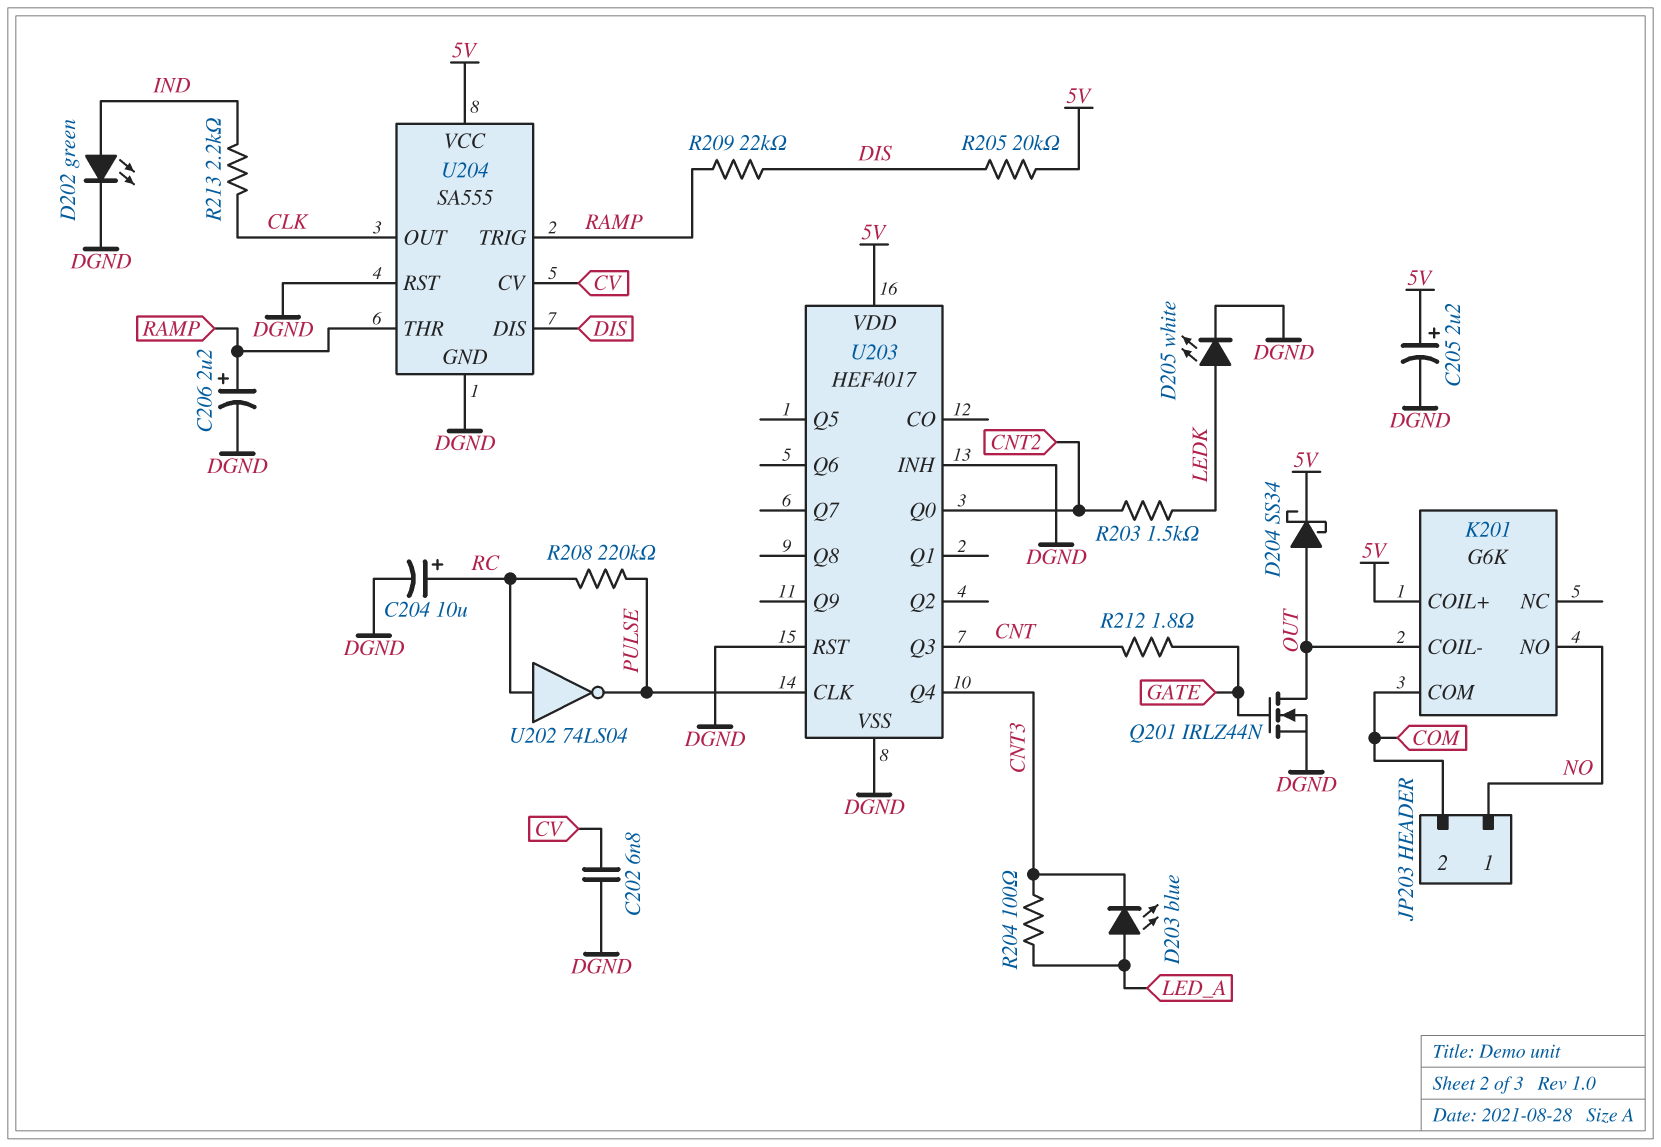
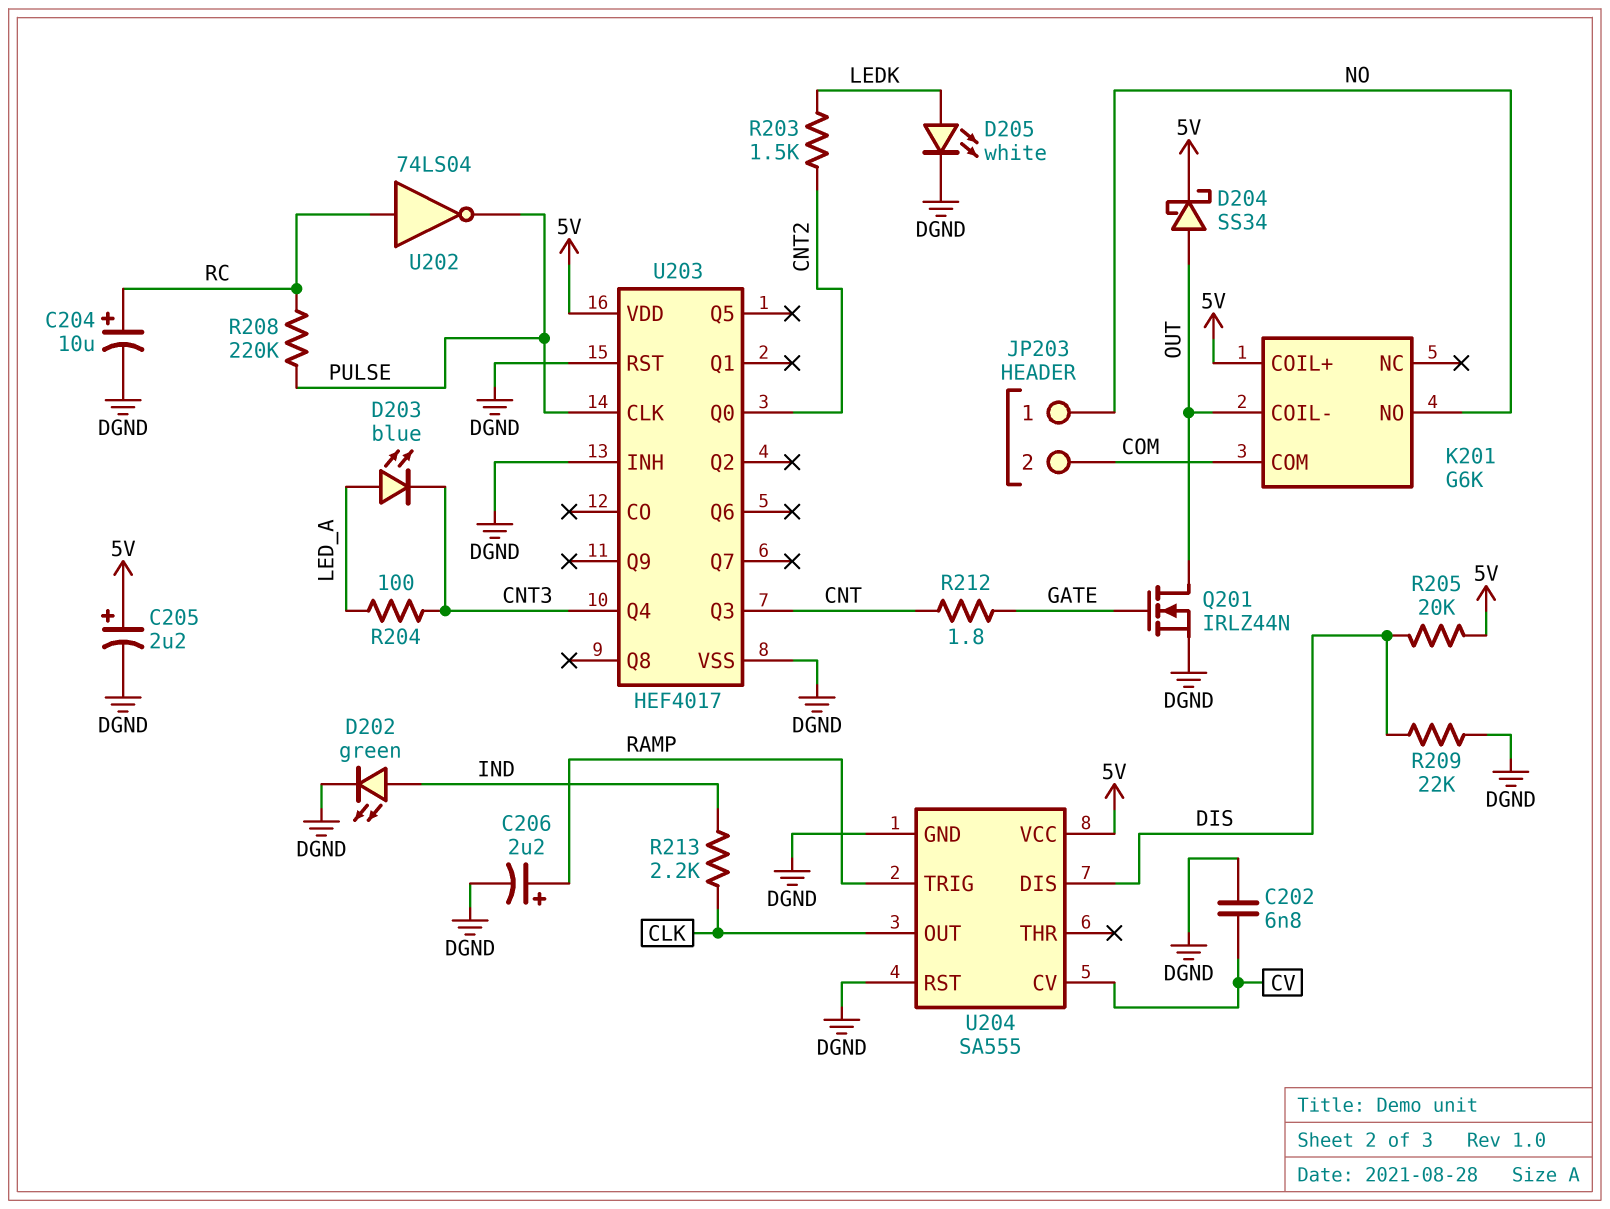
R209: 22k (DIS, RAMP) -> 22k (DGND, DIS)
U204 pin THR: RAMP -> none

